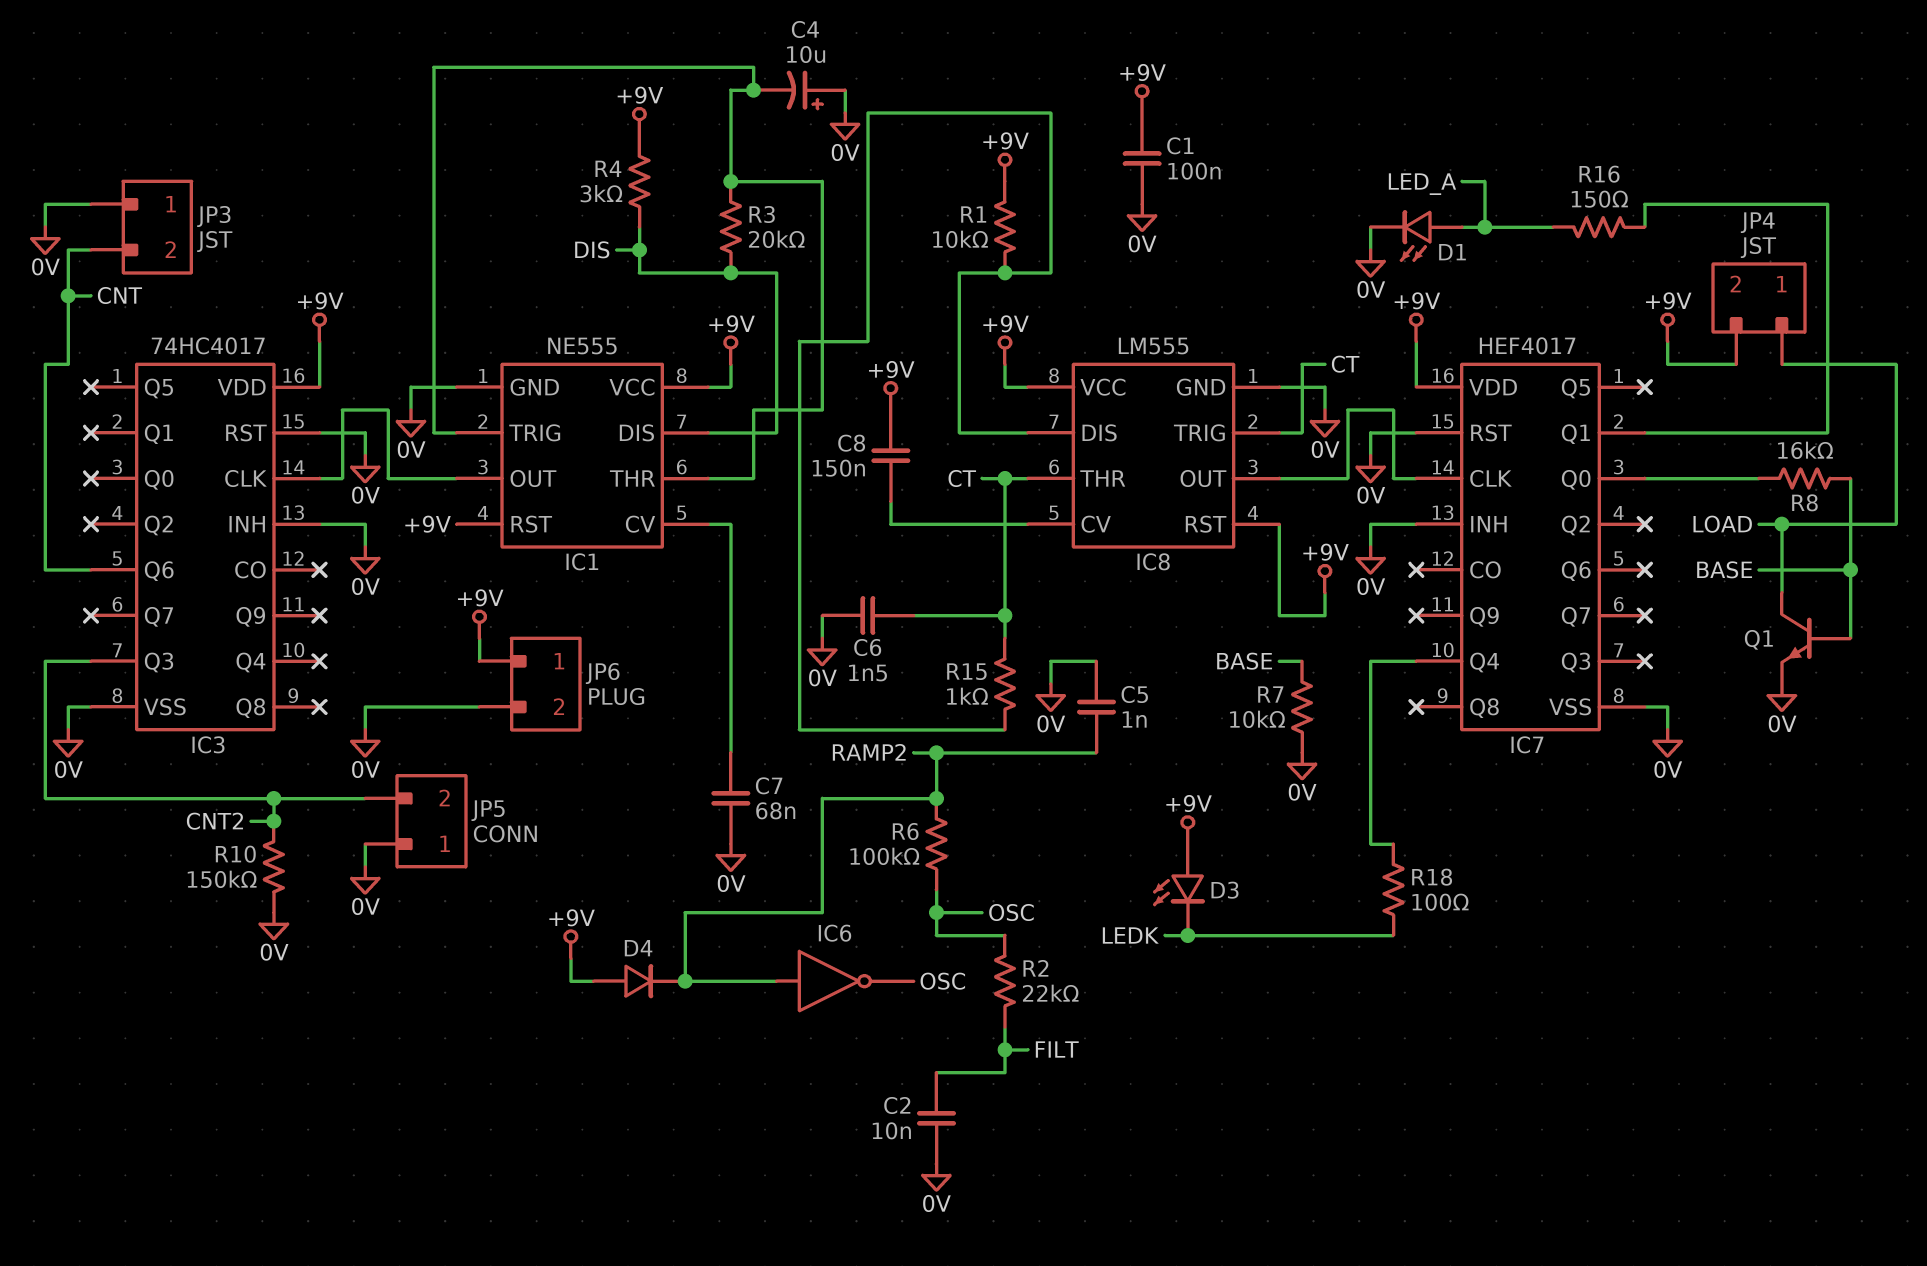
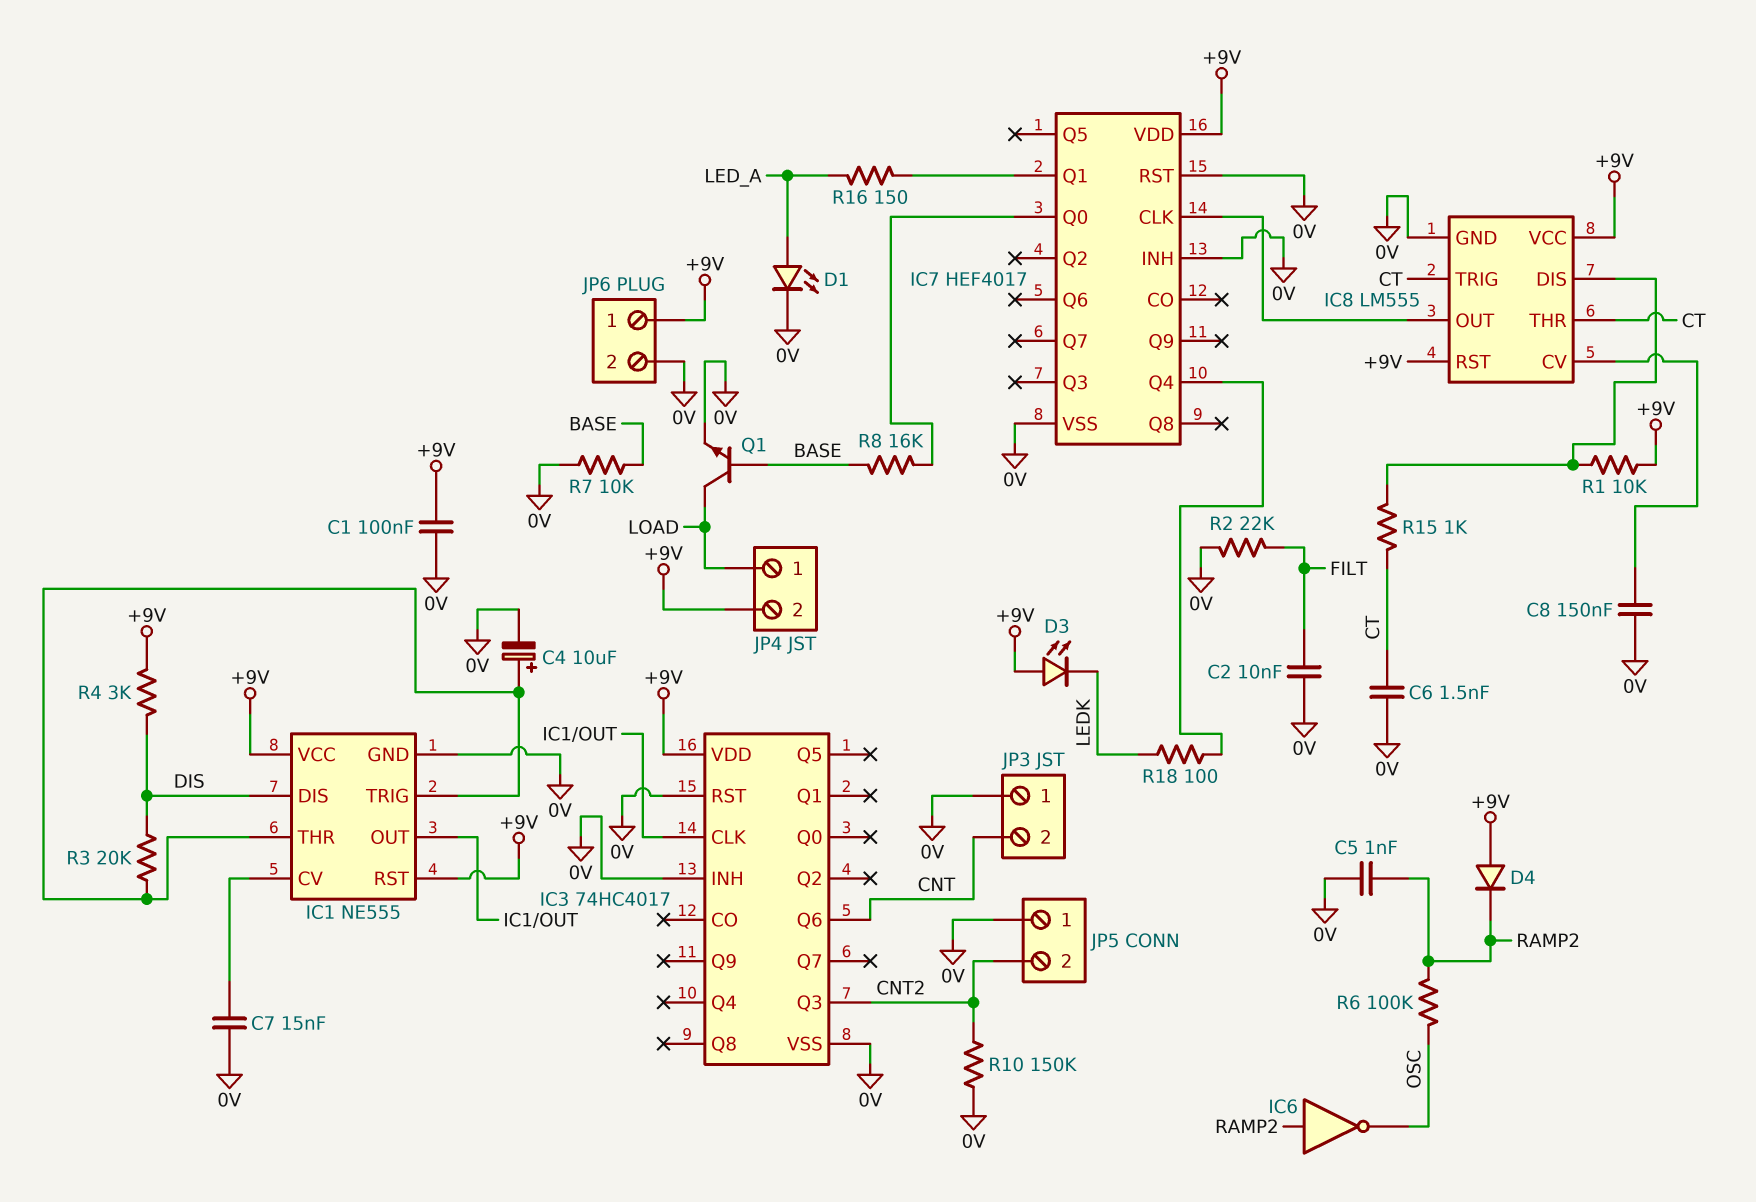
C4: 10uF (plus 0V, minus IC1/THR) -> 10uF (plus IC1/THR, minus 0V)
C7: 68nF (0V, IC1/CV) -> 15nF (0V, IC1/CV)
C8: 150nF (+9V, IC8/CV) -> 150nF (0V, IC8/CV)
R2: 22k (FILT, OSC) -> 22k (0V, FILT)

